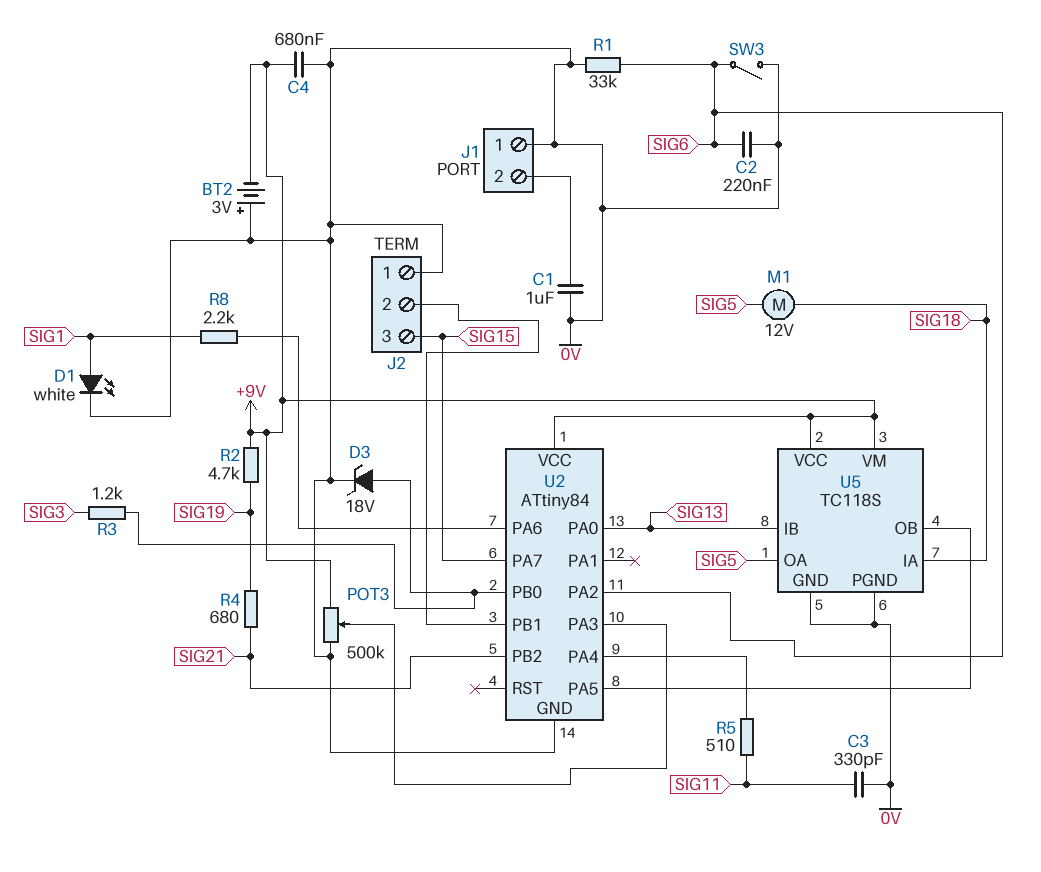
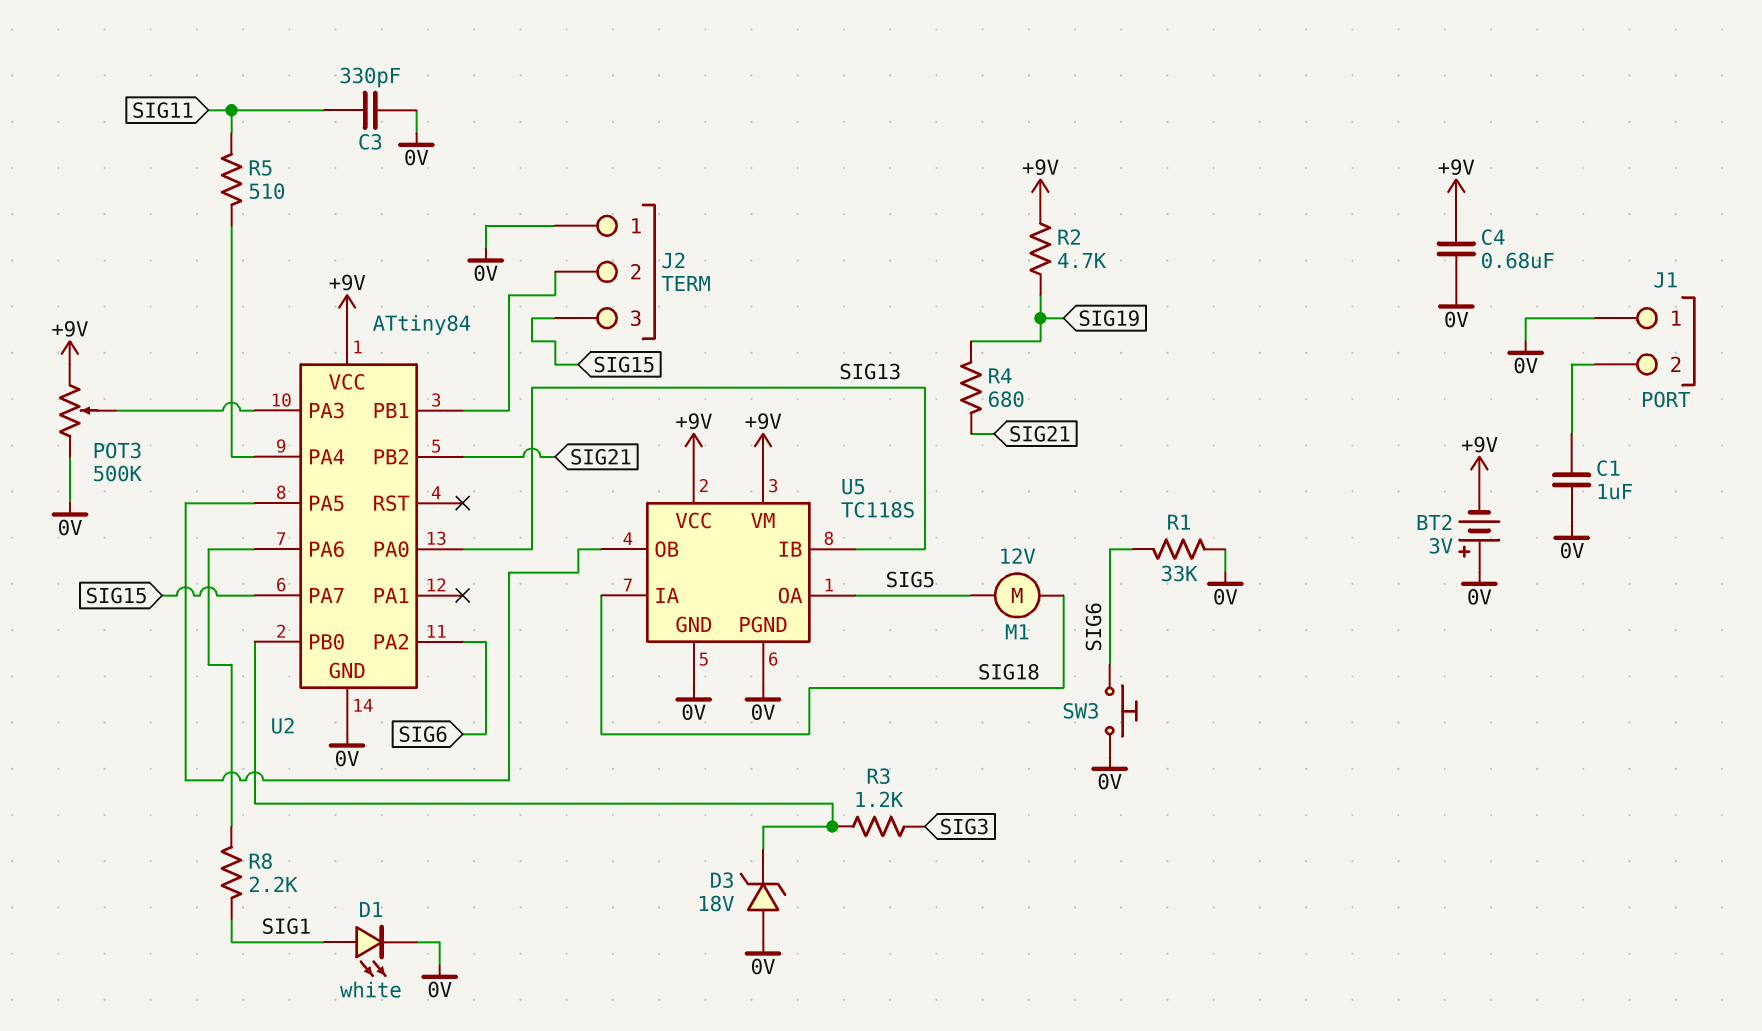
C2: 220nF (0V, SIG6) -> none
D3: zener 18V (A U2/PB0, K 0V) -> zener 18V (A 0V, K U2/PB0)
SW3: switch (0V, SIG6) -> button (0V, SIG6)

